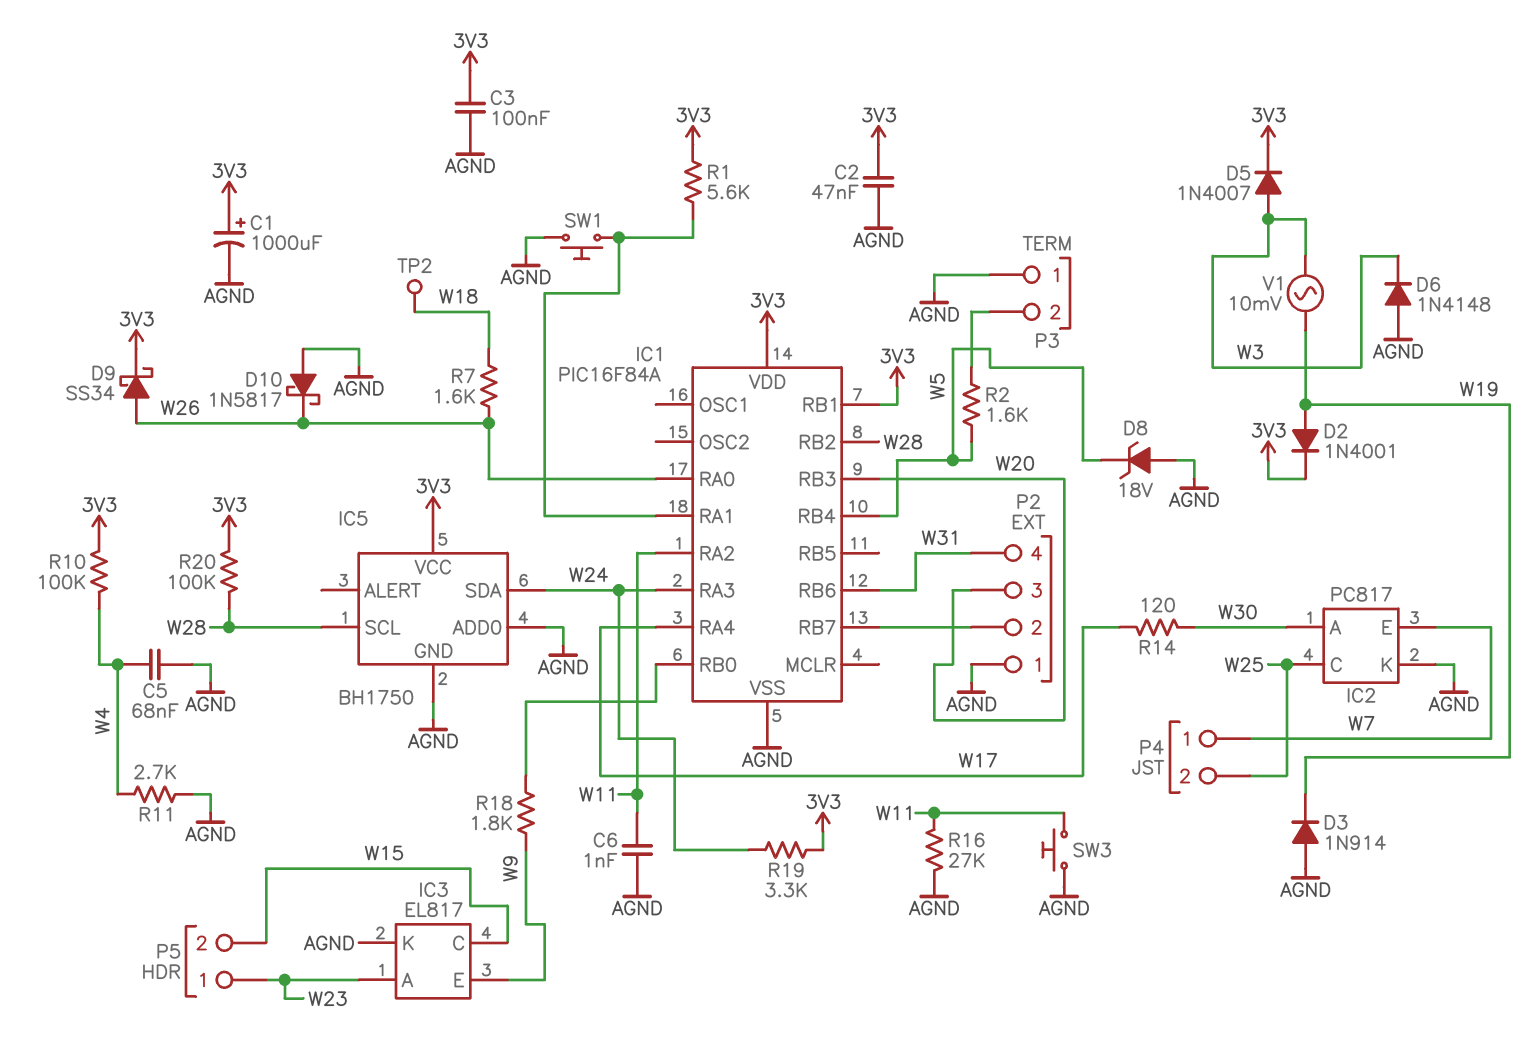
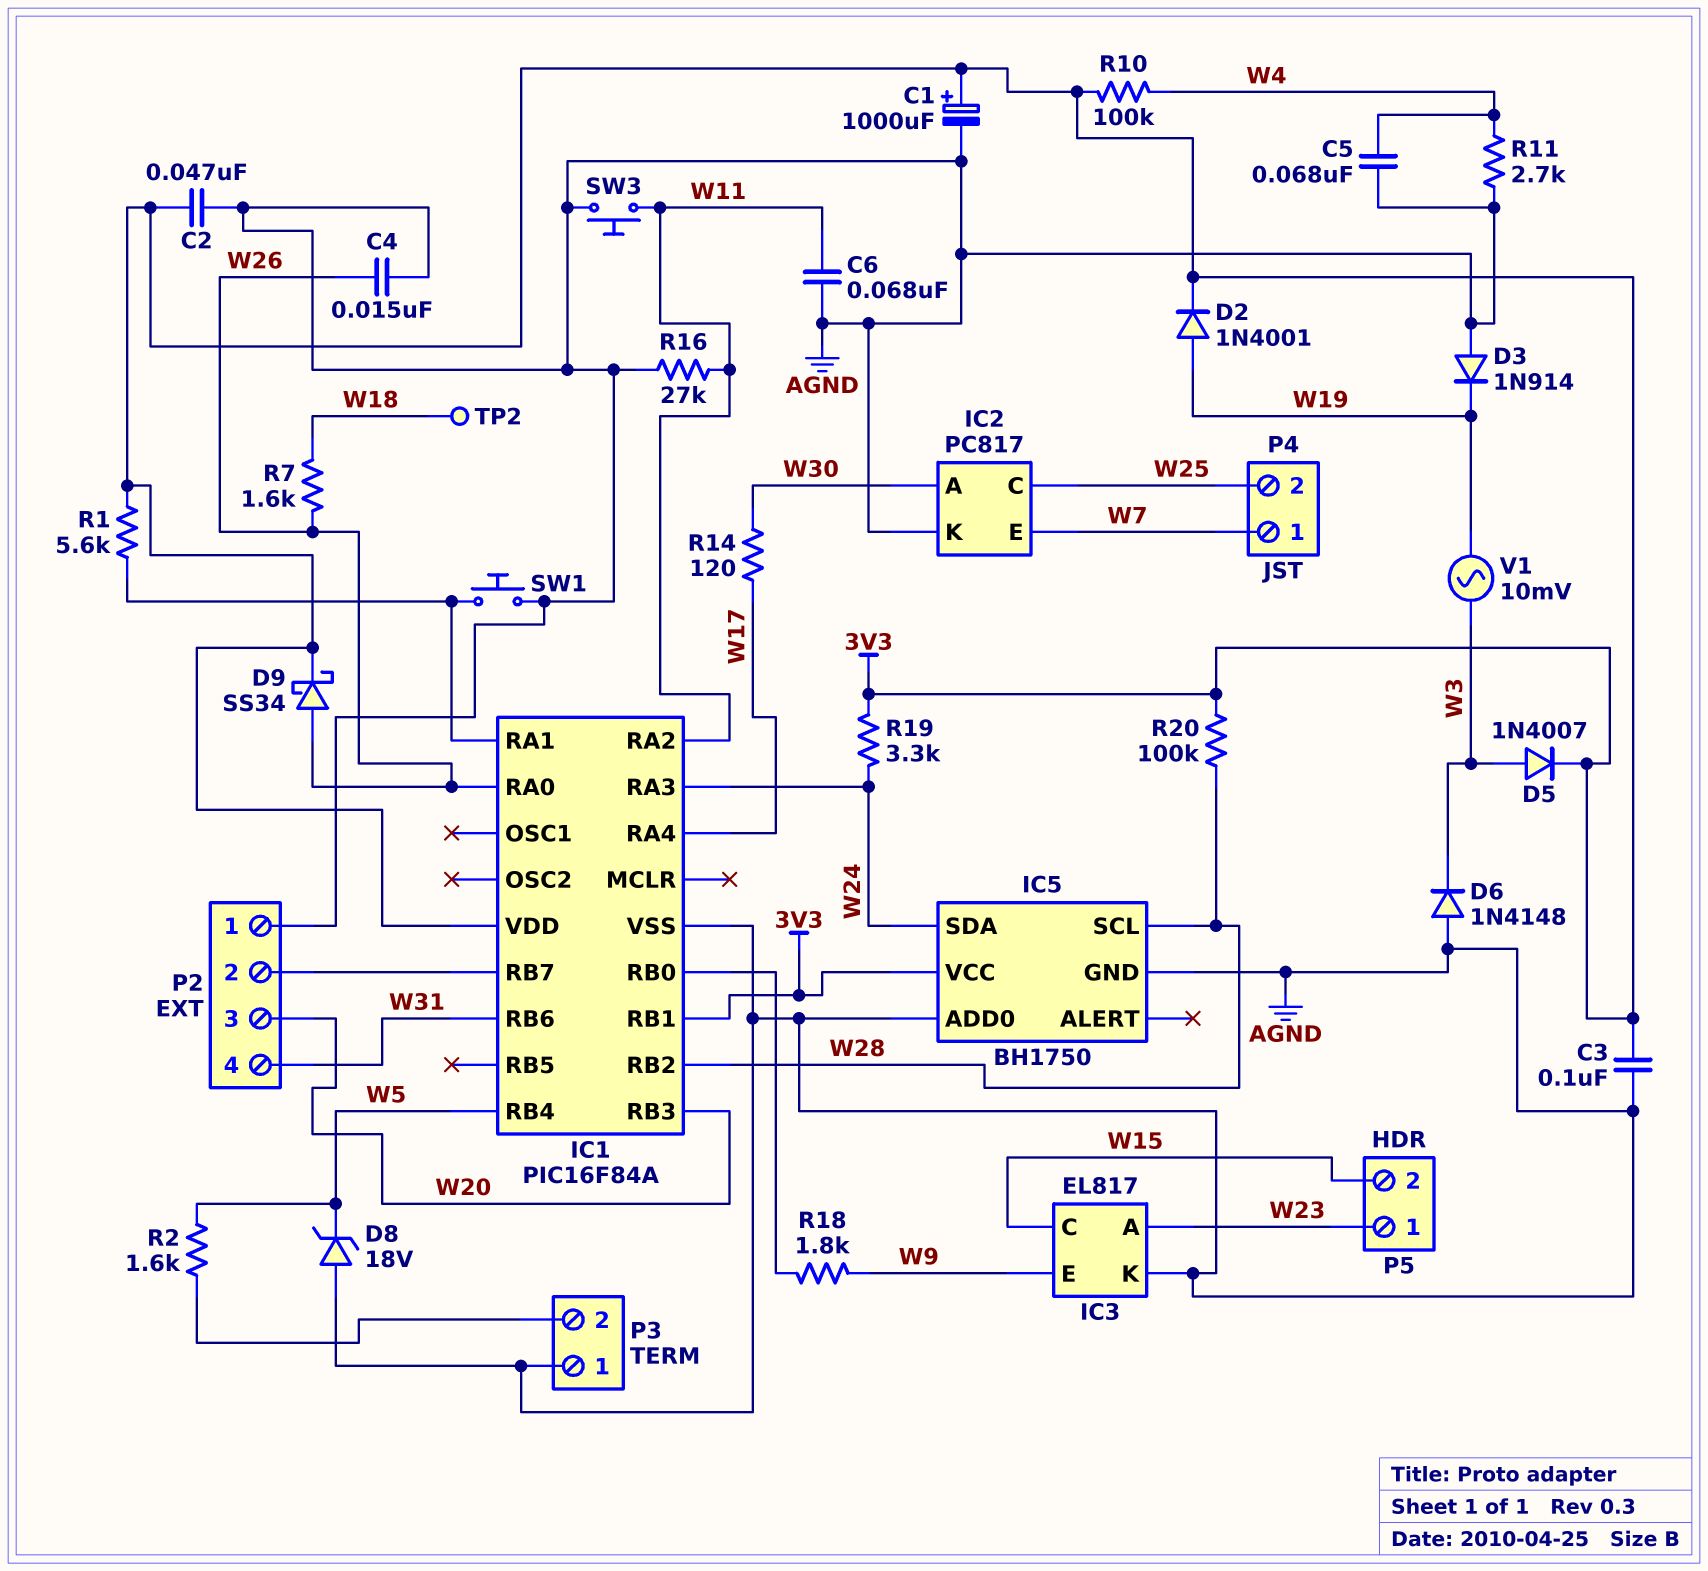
C4: none -> 15nF (AGND, W26)
C6: 1nF (AGND, W11) -> 68nF (AGND, W11)
D10: schottky 1N5817 (A AGND, K W26) -> none

